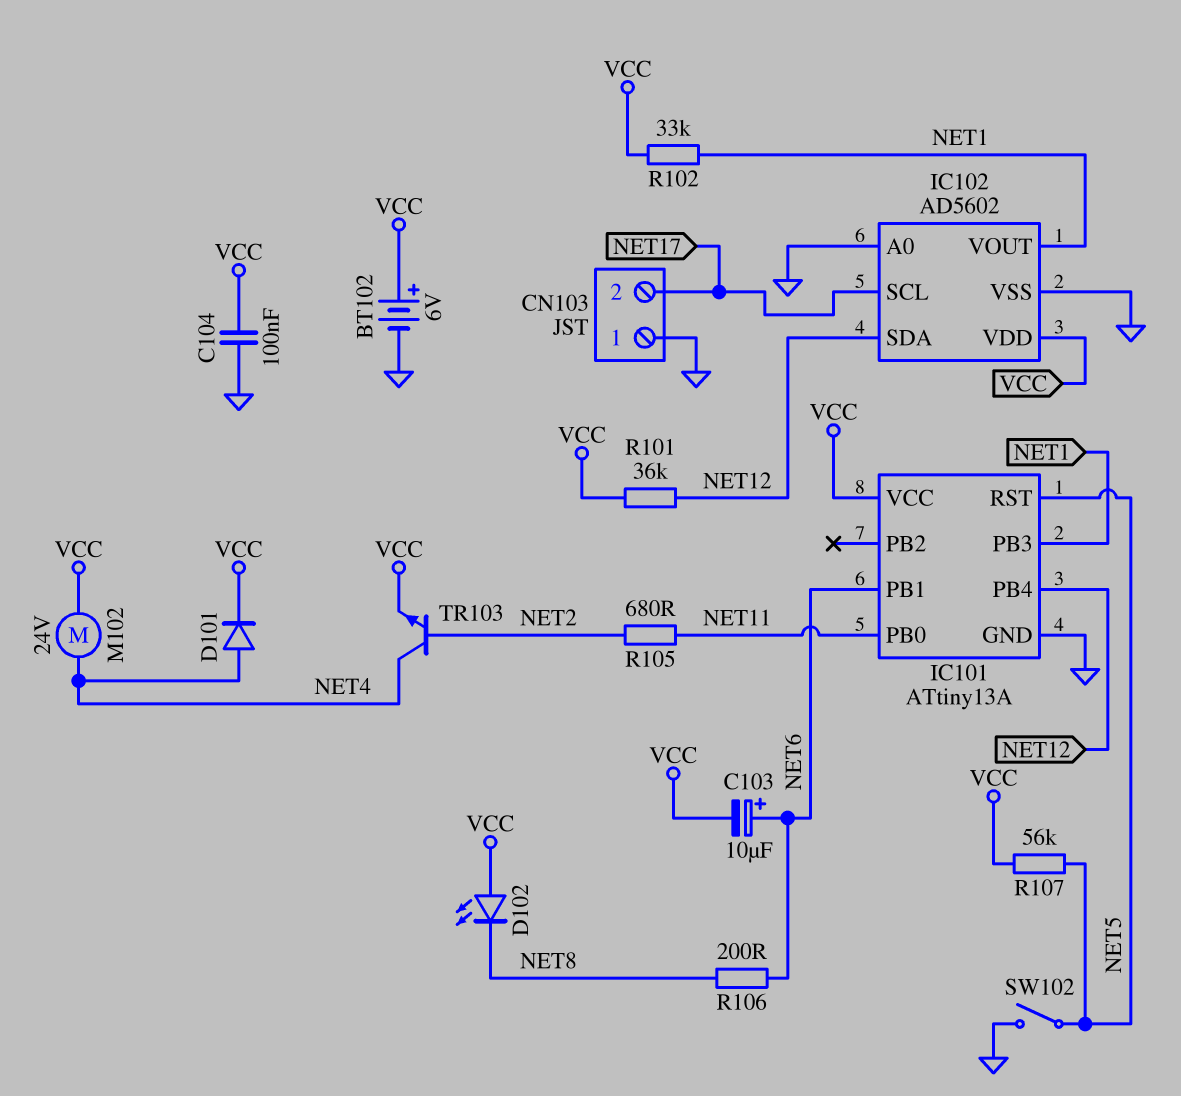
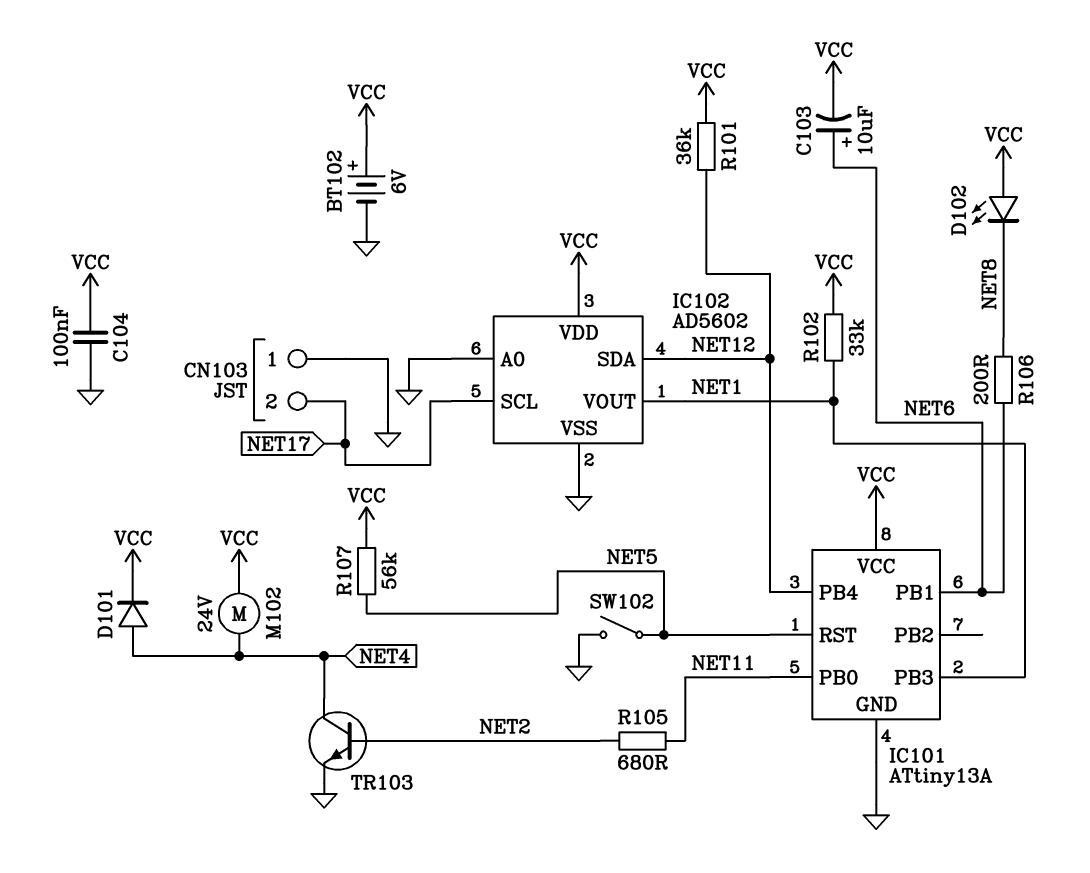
TR103: NPN (B NET2, C NET4, E VCC) -> NPN (B NET2, C NET4, E GND)

